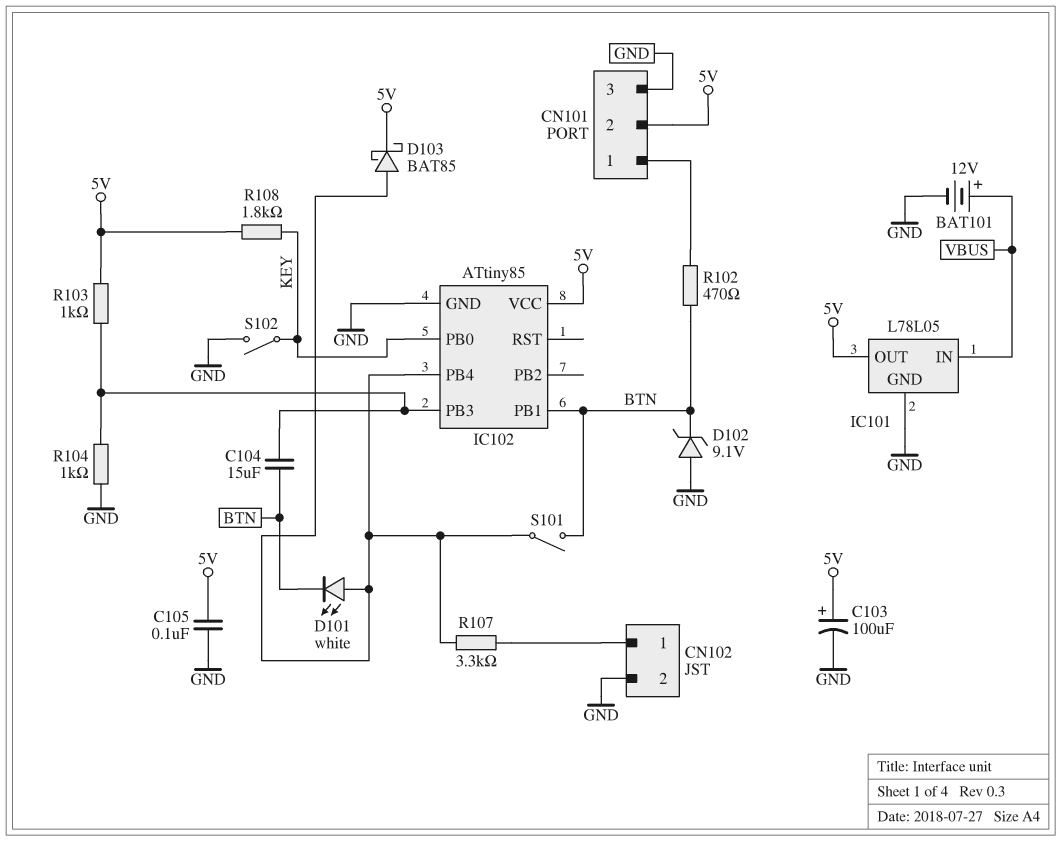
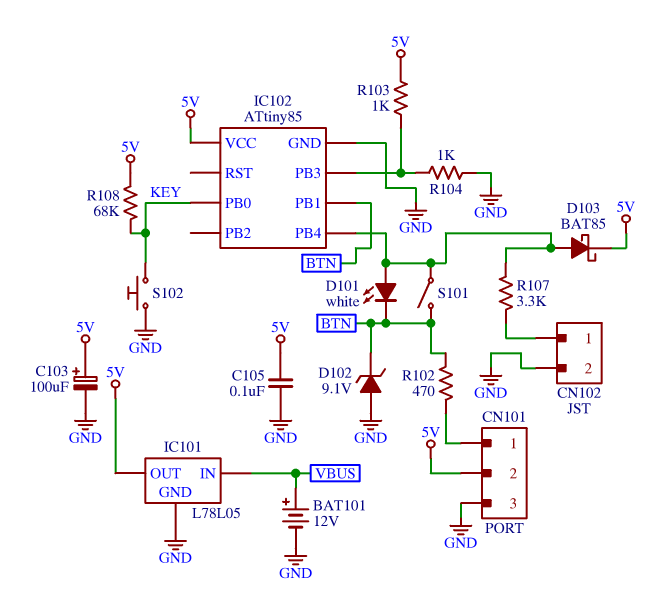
C104: 15uF (BTN, IC102/PB3) -> none
R108: 1.8k (5V, KEY) -> 68k (5V, KEY)
S102: switch (GND, KEY) -> button (GND, KEY)

